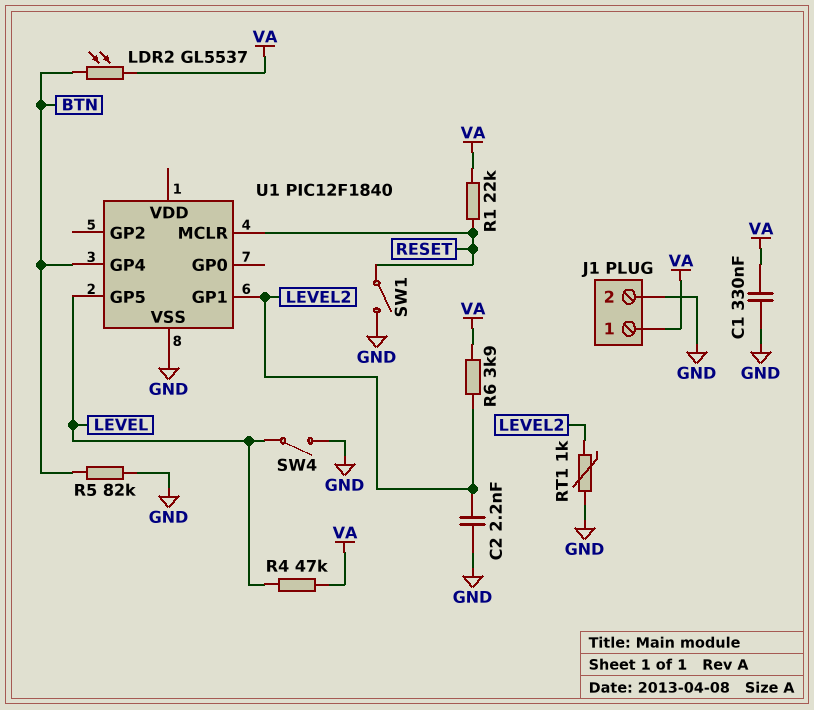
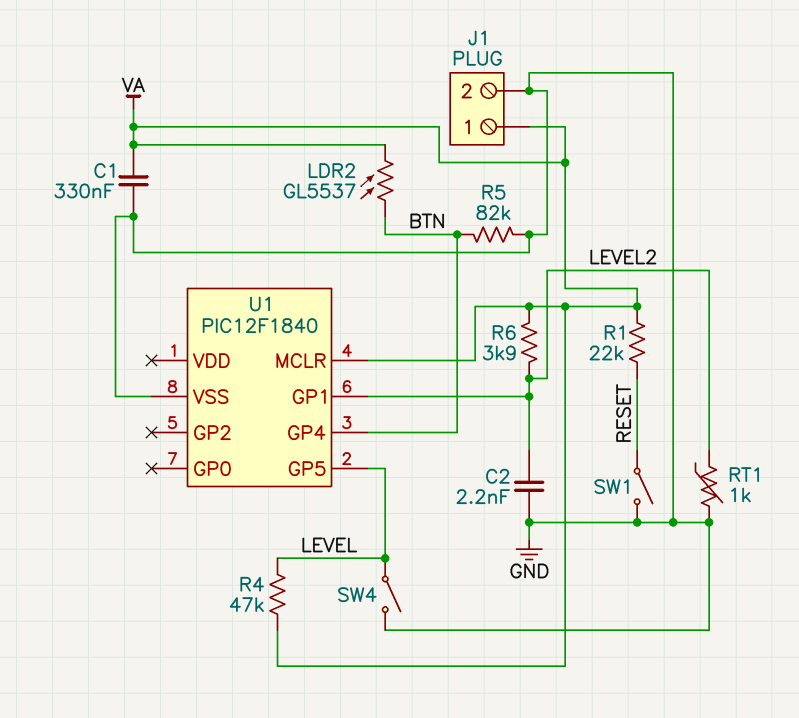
U1 pin MCLR: RESET -> VA

